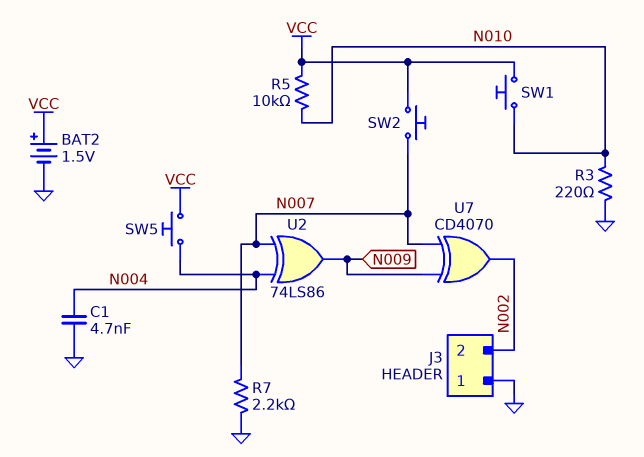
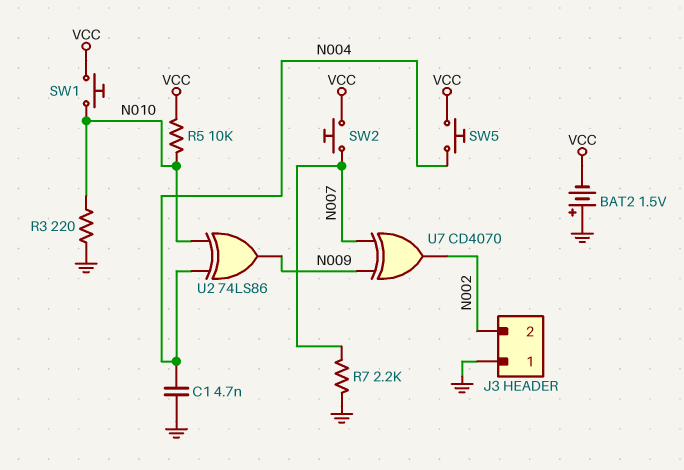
BAT2: 1.5V (plus VCC, minus GND) -> 1.5V (plus GND, minus VCC)
U2: XOR 74LS86 (in N004, in N007, out N009) -> XOR 74LS86 (in N004, in N010, out N009)

